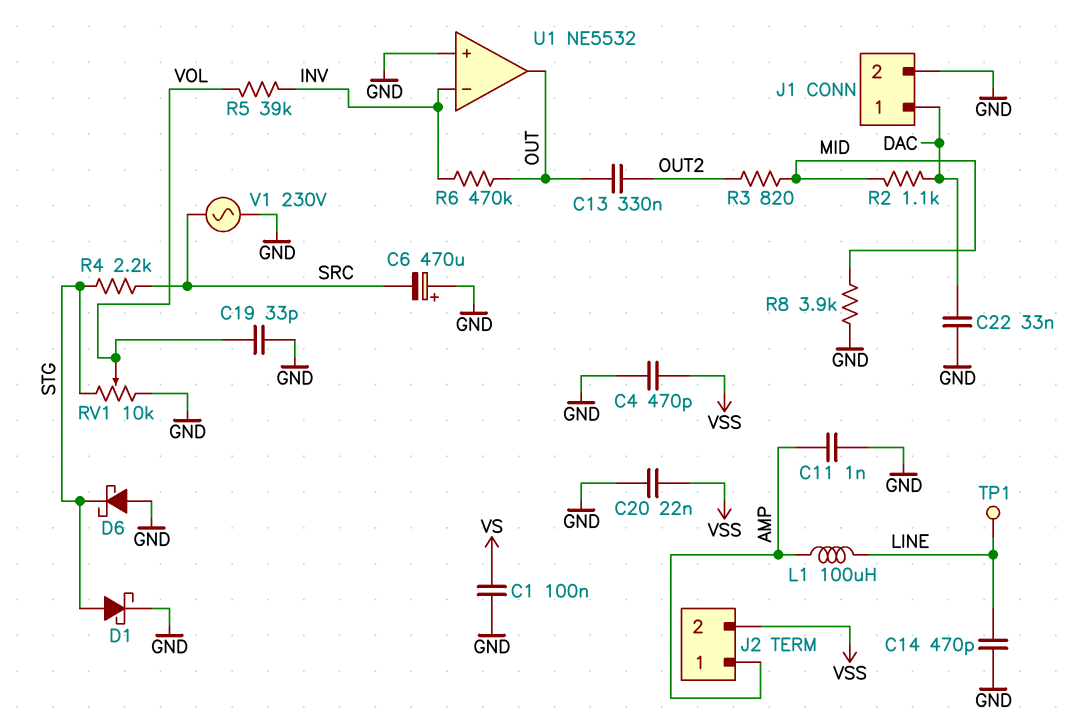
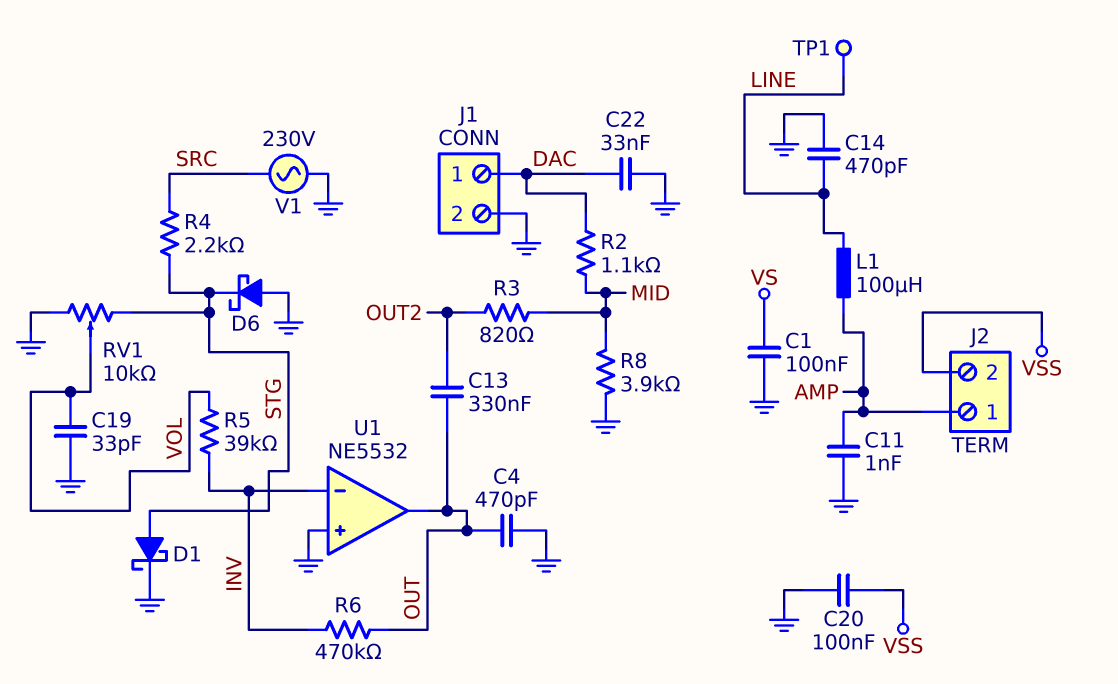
C4: 470pF (GND, VSS) -> 470pF (GND, OUT)
C6: 470uF (plus GND, minus SRC) -> none
C20: 22nF (GND, VSS) -> 100nF (GND, VSS)

